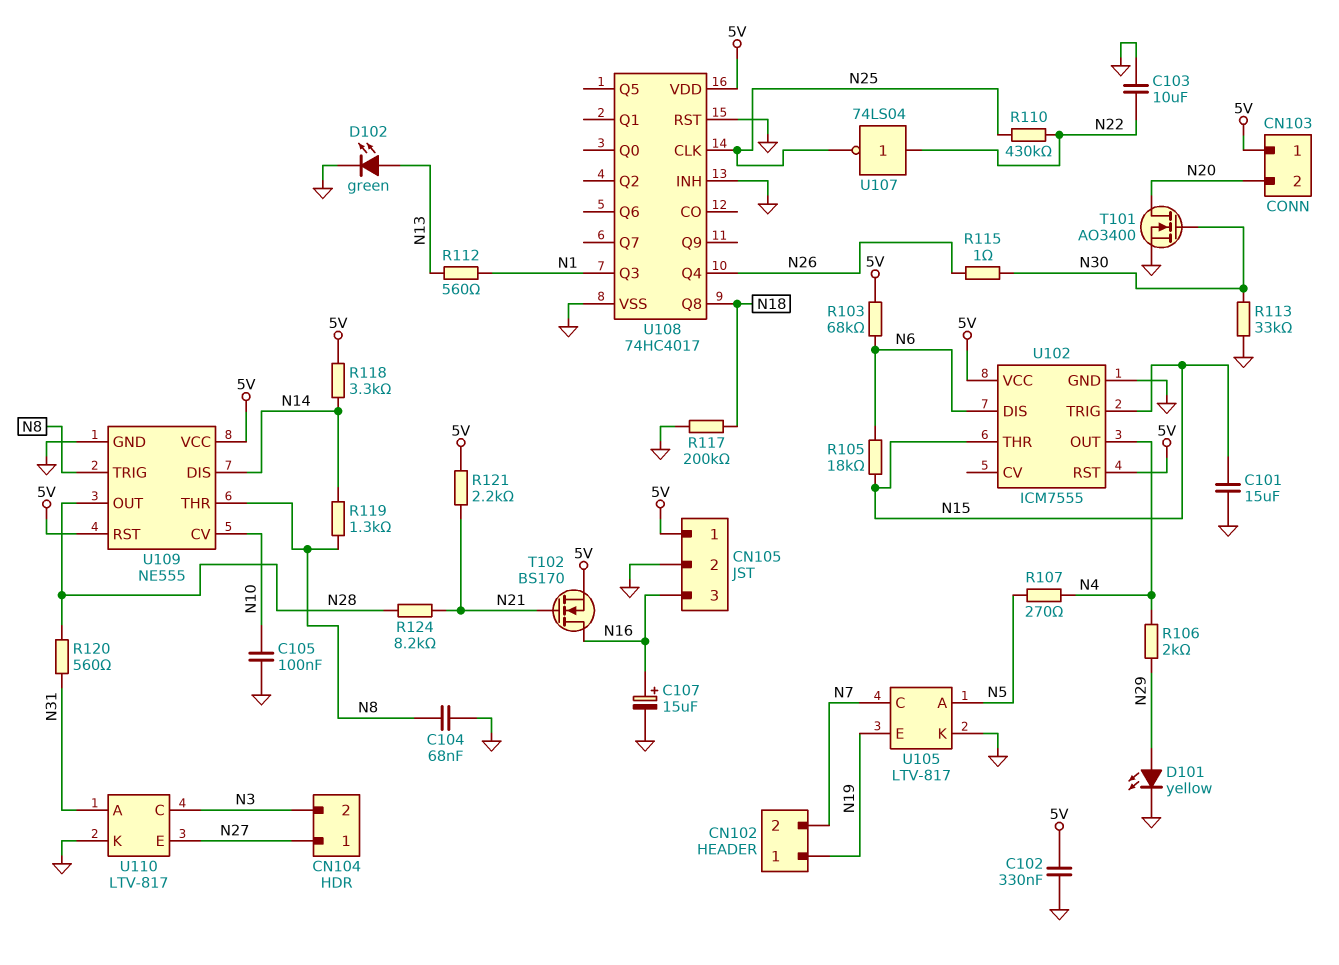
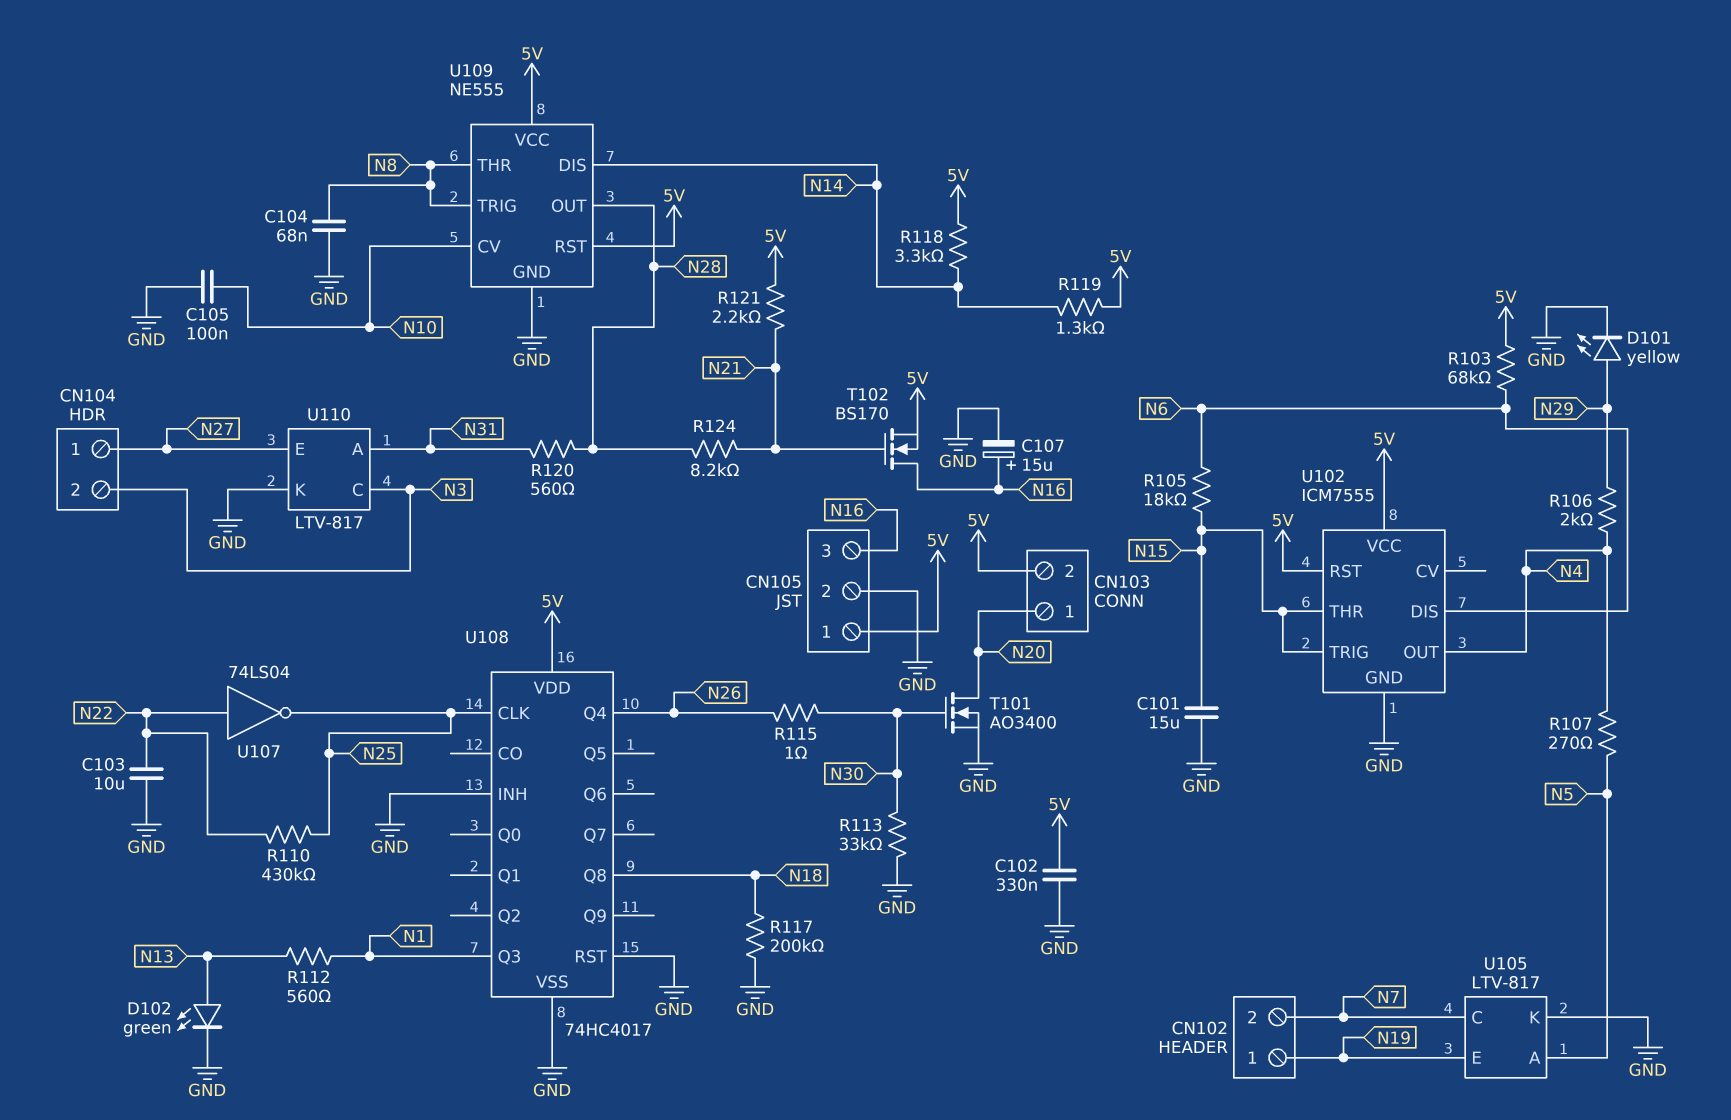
CN103 pin 1: 5V -> N20
CN103 pin 2: N20 -> 5V
R119: 1.3k (N8, N14) -> 1.3k (5V, N14)

